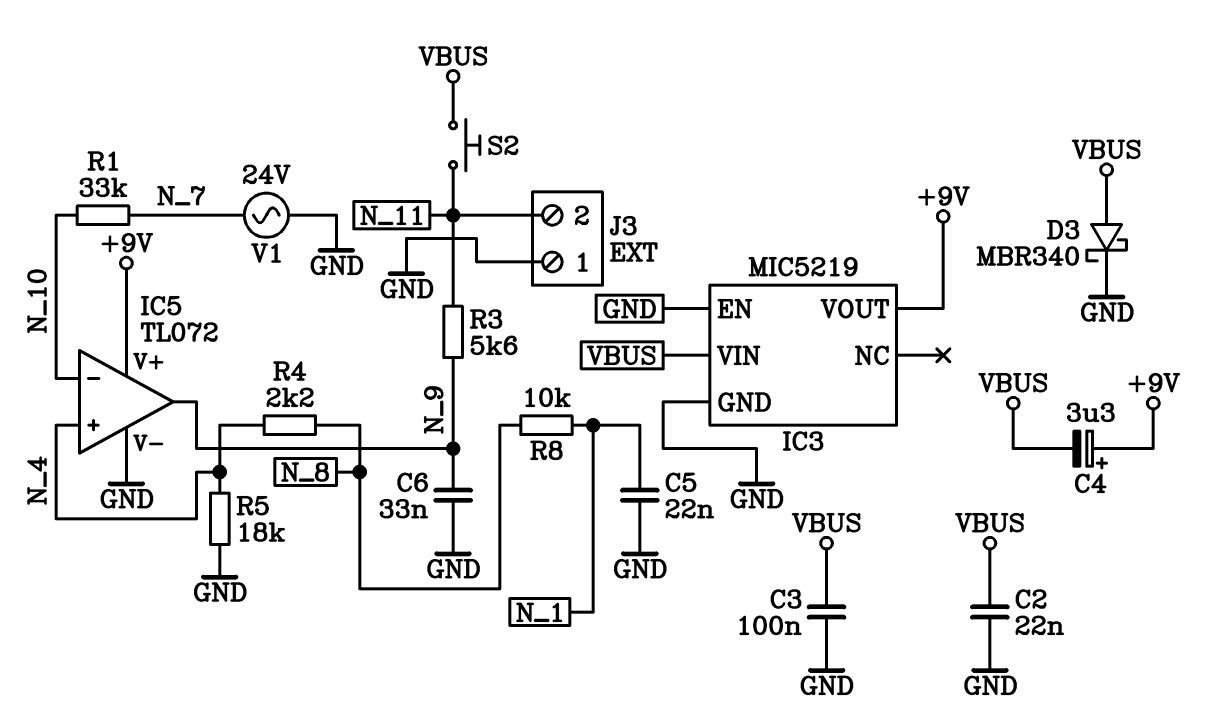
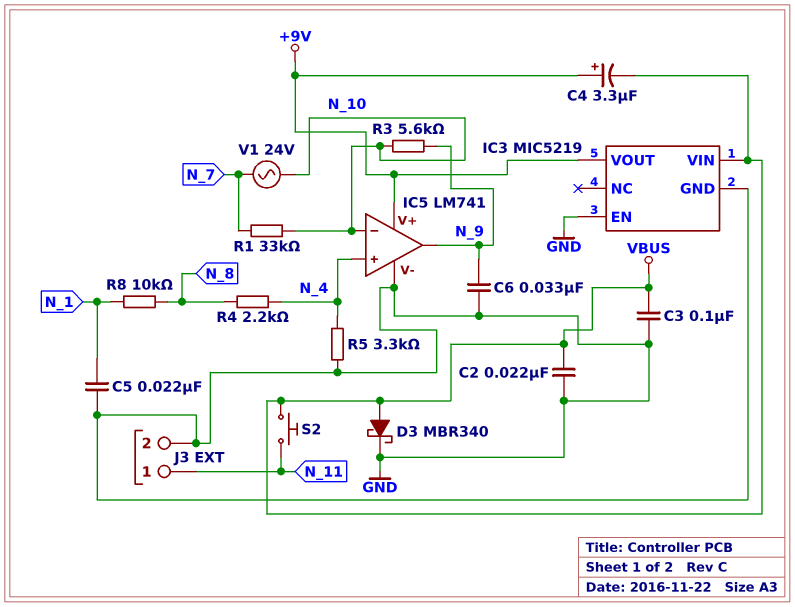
IC5: TL072 -> LM741
J3 pin 1: GND -> N_11
J3 pin 2: N_11 -> GND
R3: 5.6k (N_9, N_11) -> 5.6k (N_9, N_10)
R5: 18k (GND, N_4) -> 3.3k (GND, N_4)
V1: AC 24V (GND, N_7) -> AC 24V (N_7, N_10)

